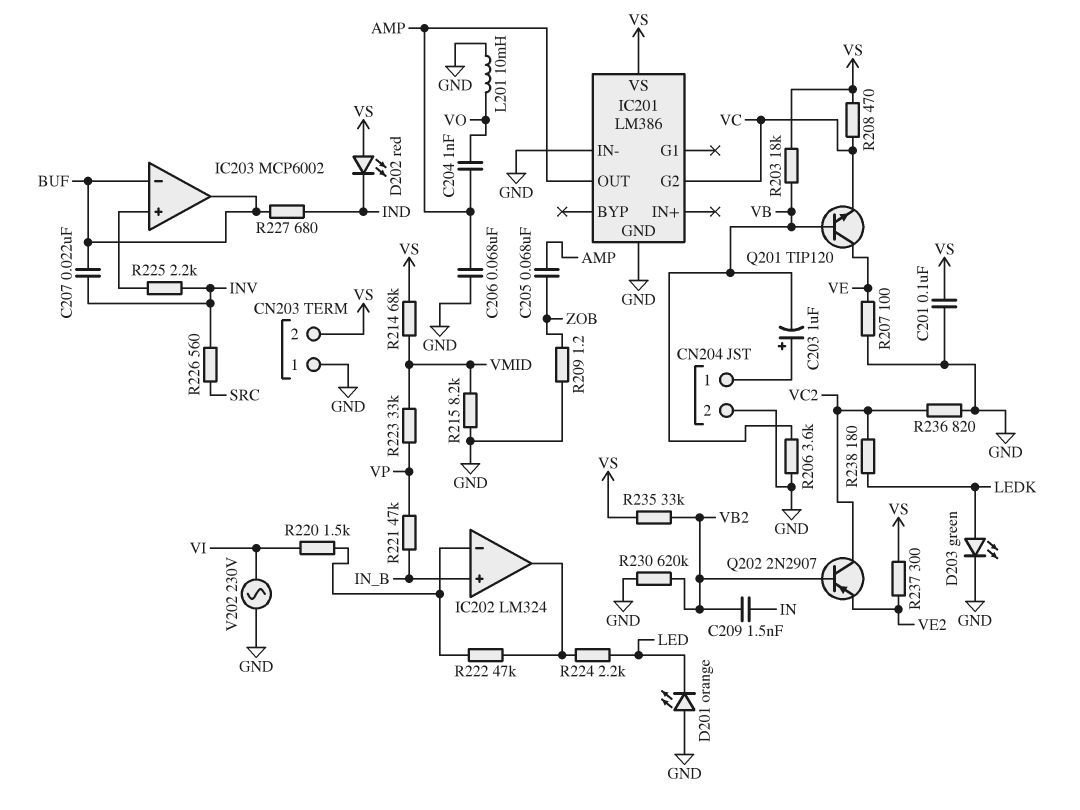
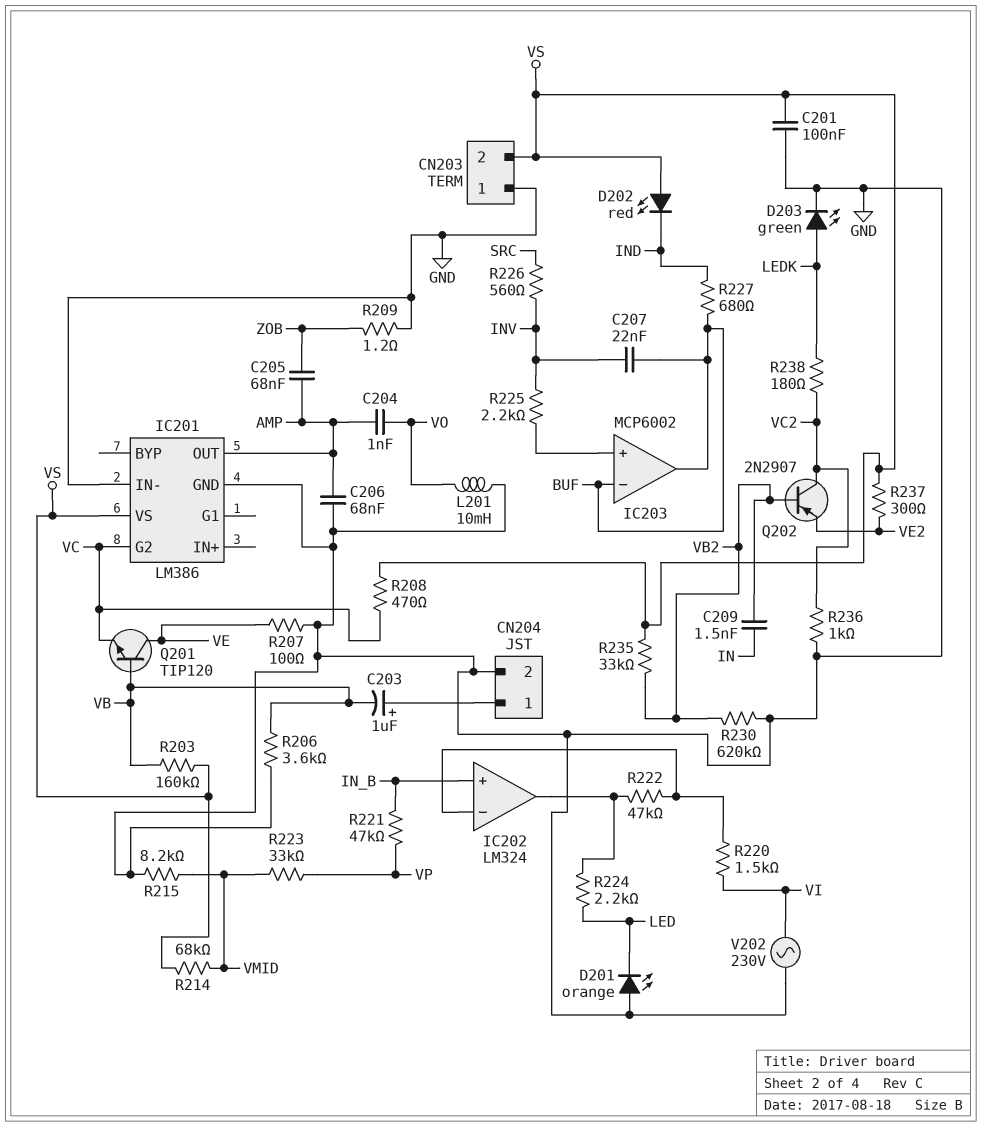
R203: 18k (VB, VS) -> 160k (VB, VS)
R236: 820 (GND, VC2) -> 1k (GND, VC2)

